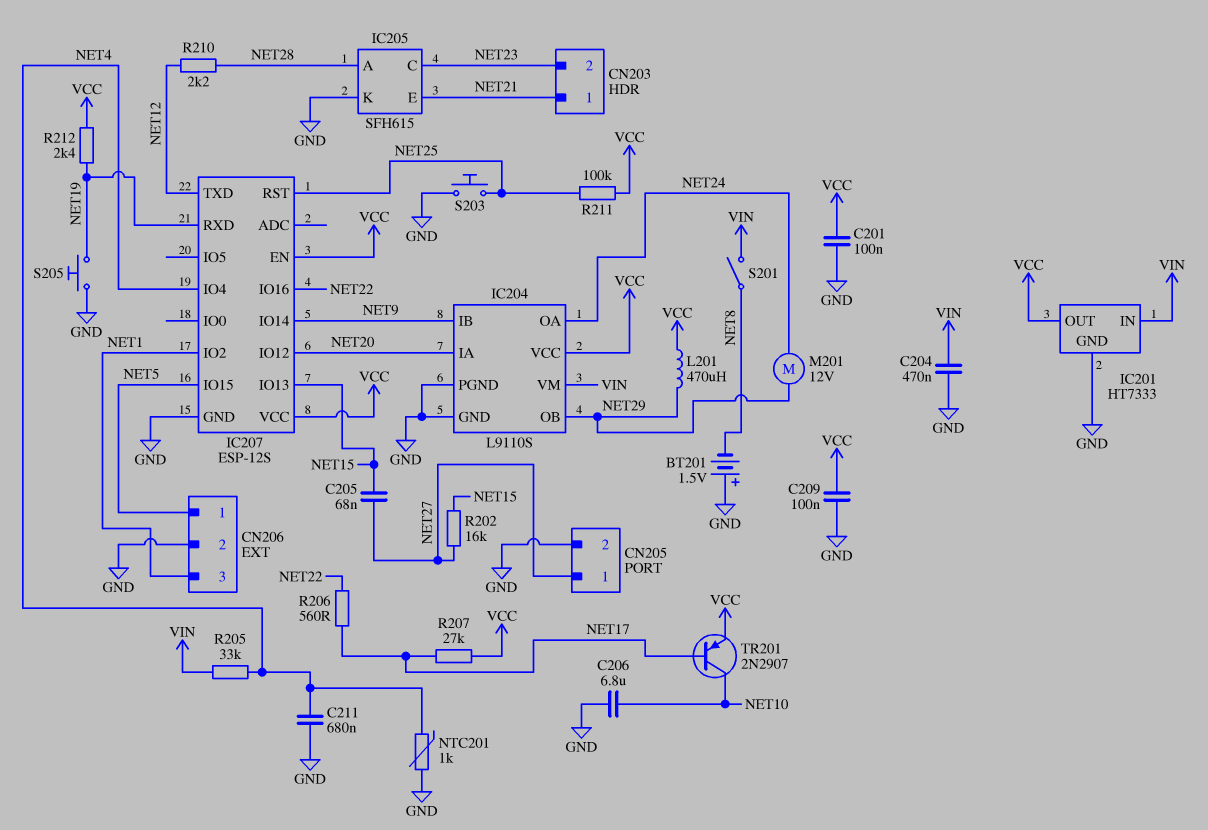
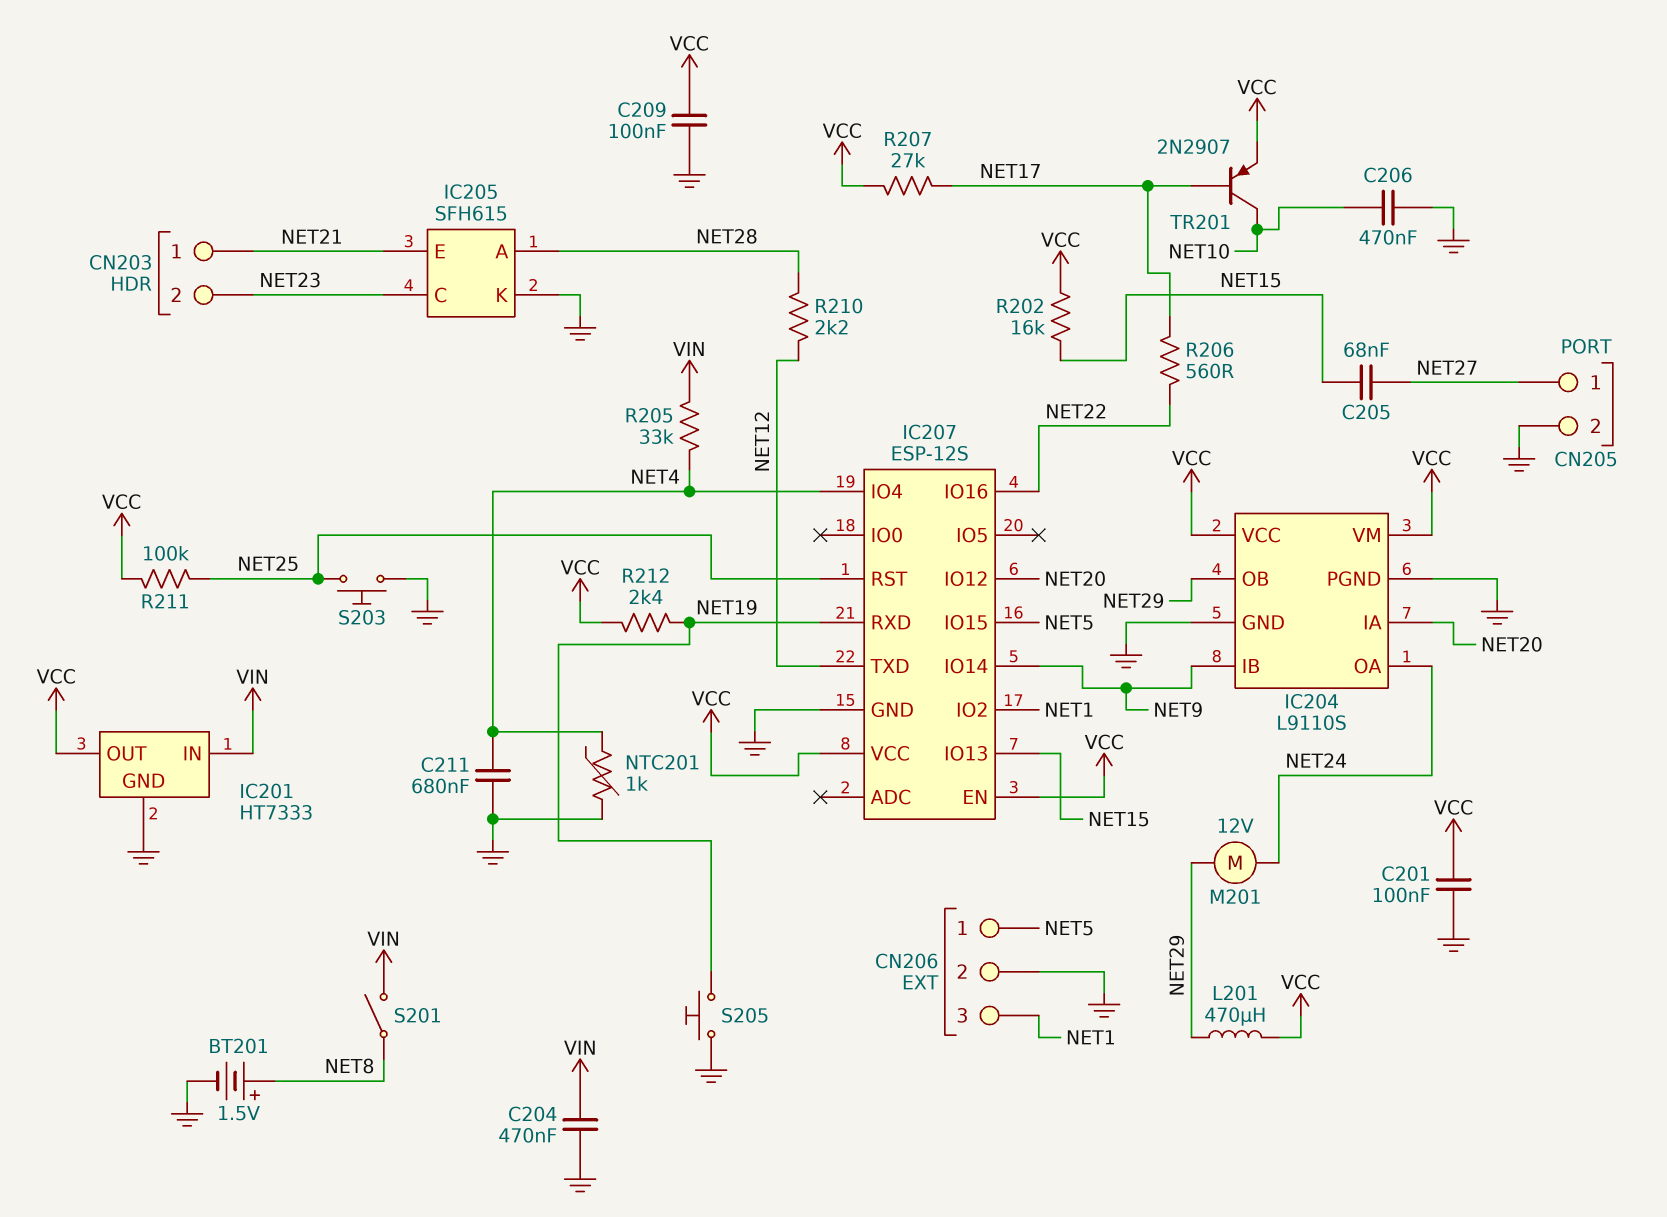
BT201: 1.5V (plus GND, minus NET8) -> 1.5V (plus NET8, minus GND)
C206: 6.8uF (GND, NET10) -> 470nF (GND, NET10)
IC204 pin VM: VIN -> VCC
R202: 16k (NET15, NET27) -> 16k (NET15, VCC)

